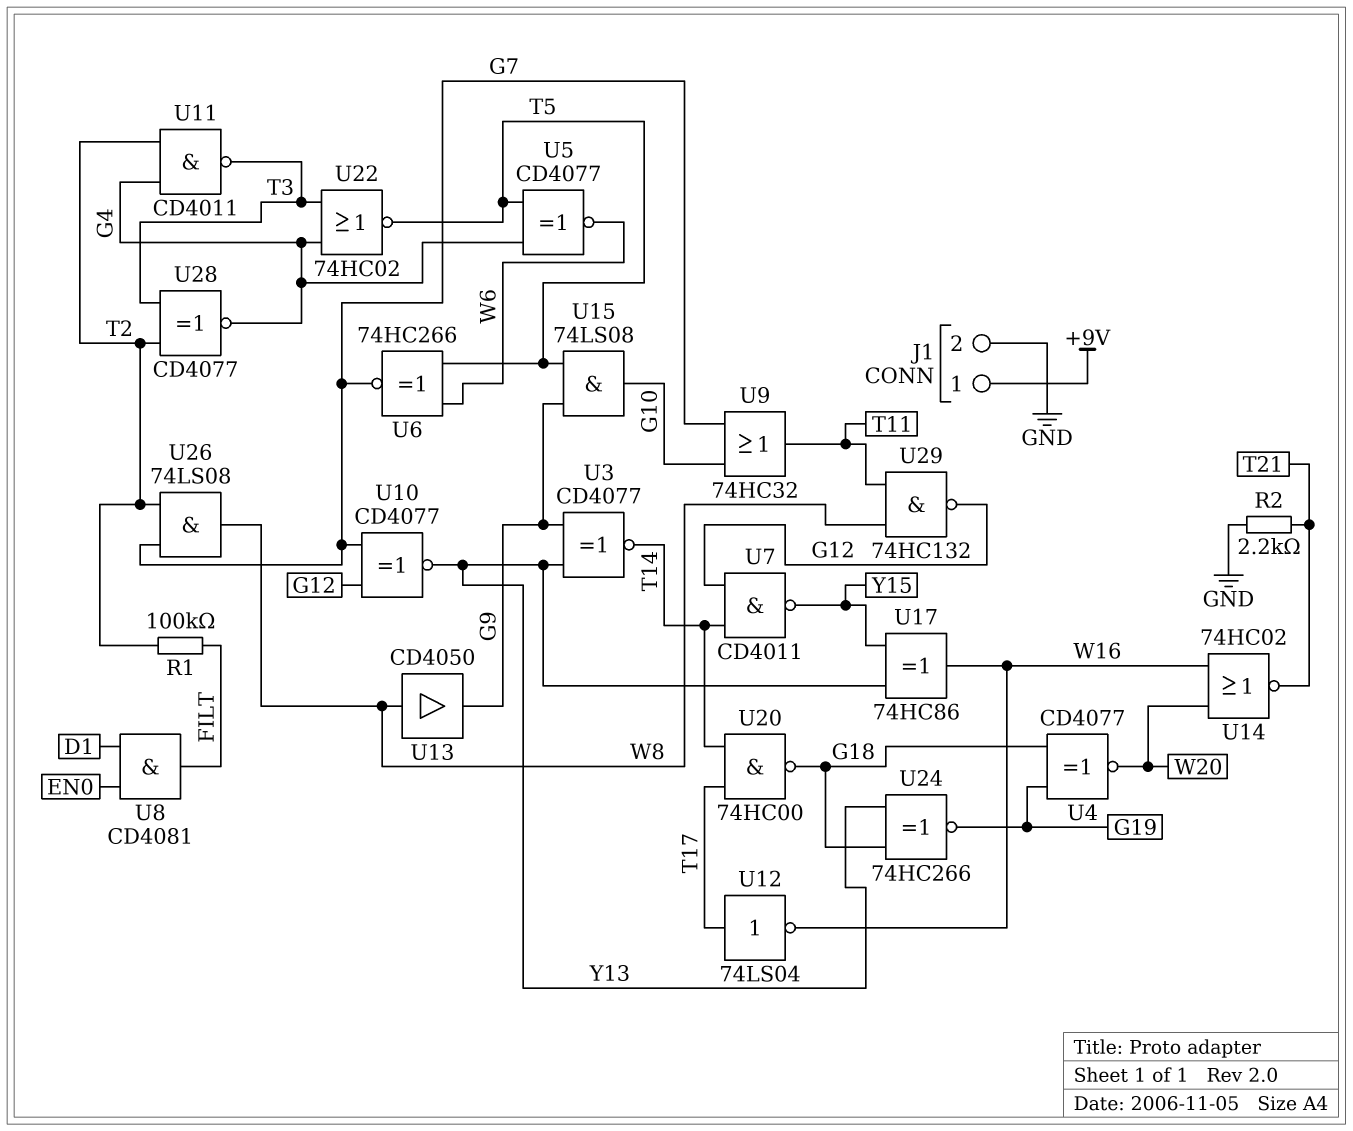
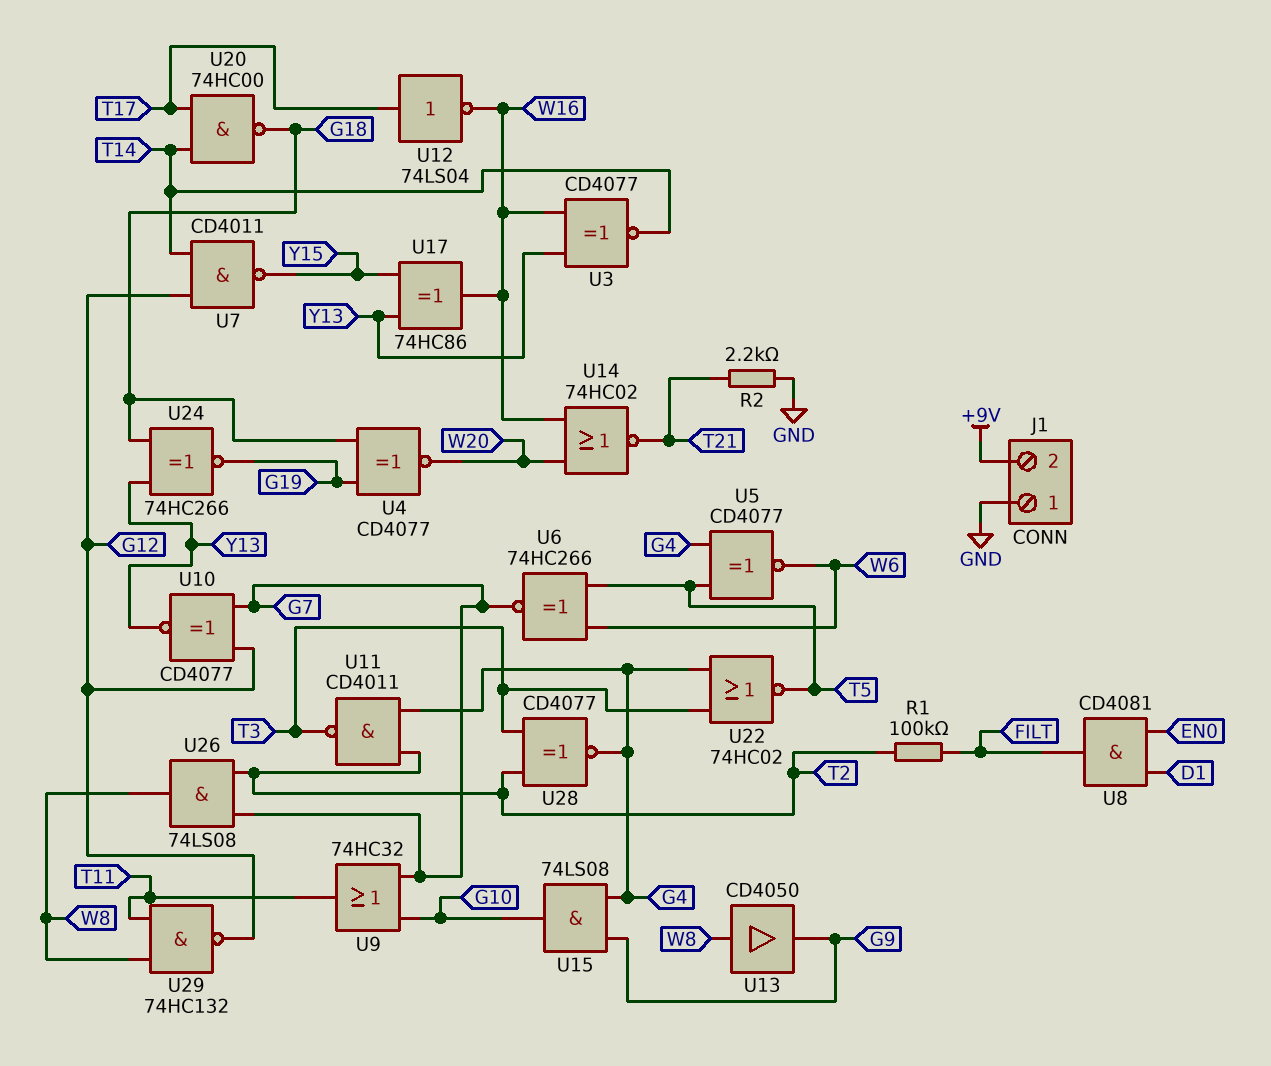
J1 pin 1: +9V -> GND
J1 pin 2: GND -> +9V
U3: XNOR CD4077 (in G9, in Y13, out T14) -> XNOR CD4077 (in W16, in Y13, out T14)
U15: AND 74LS08 (in G9, in T5, out G10) -> AND 74LS08 (in G4, in G9, out G10)

